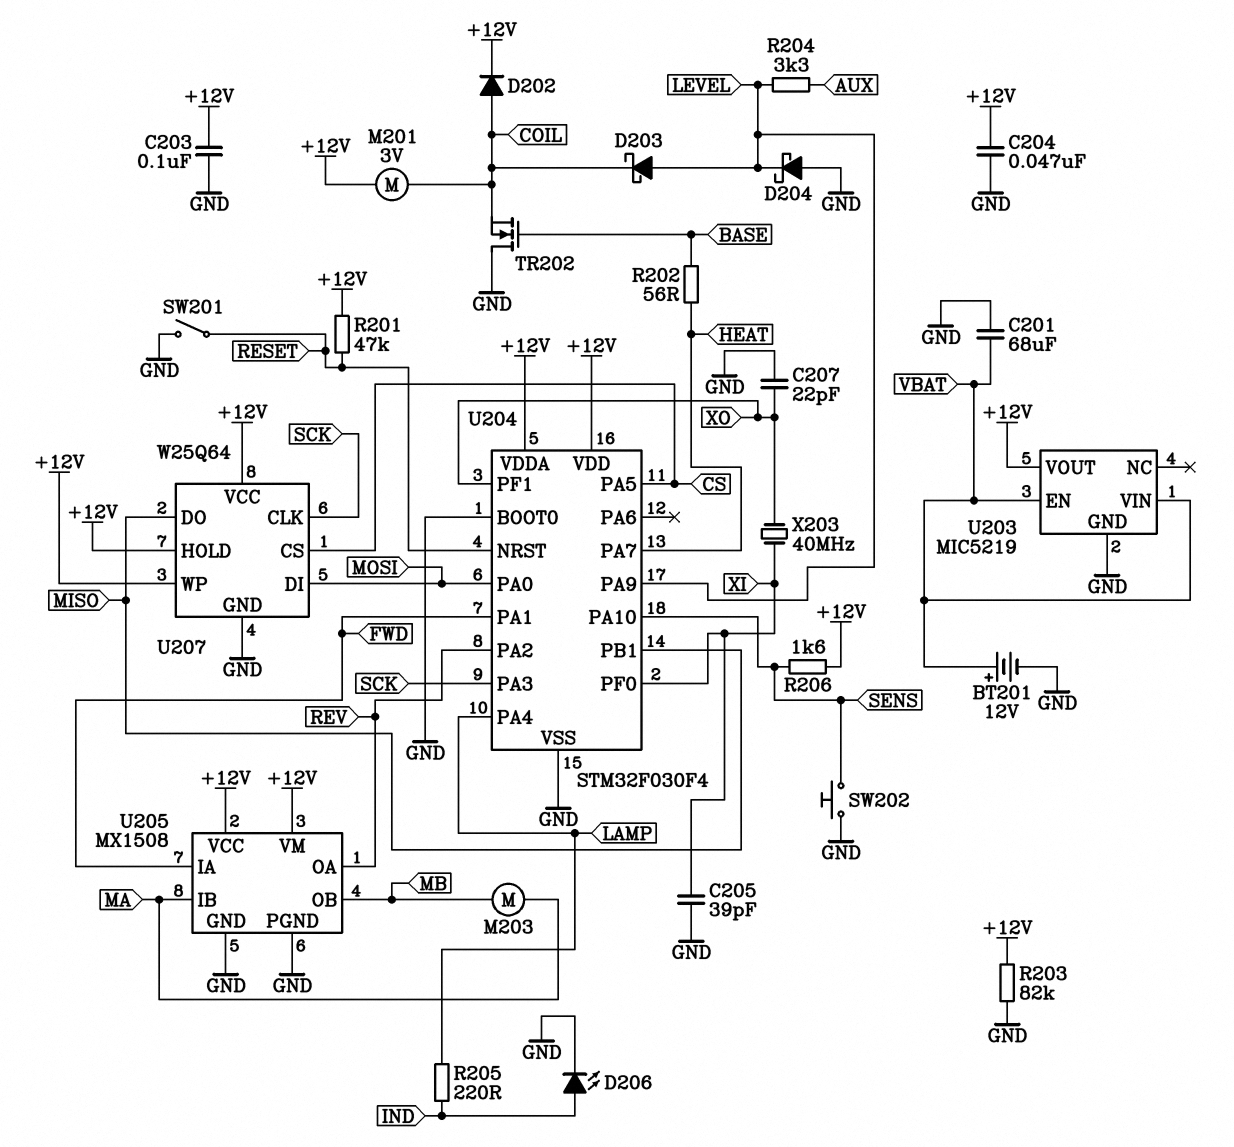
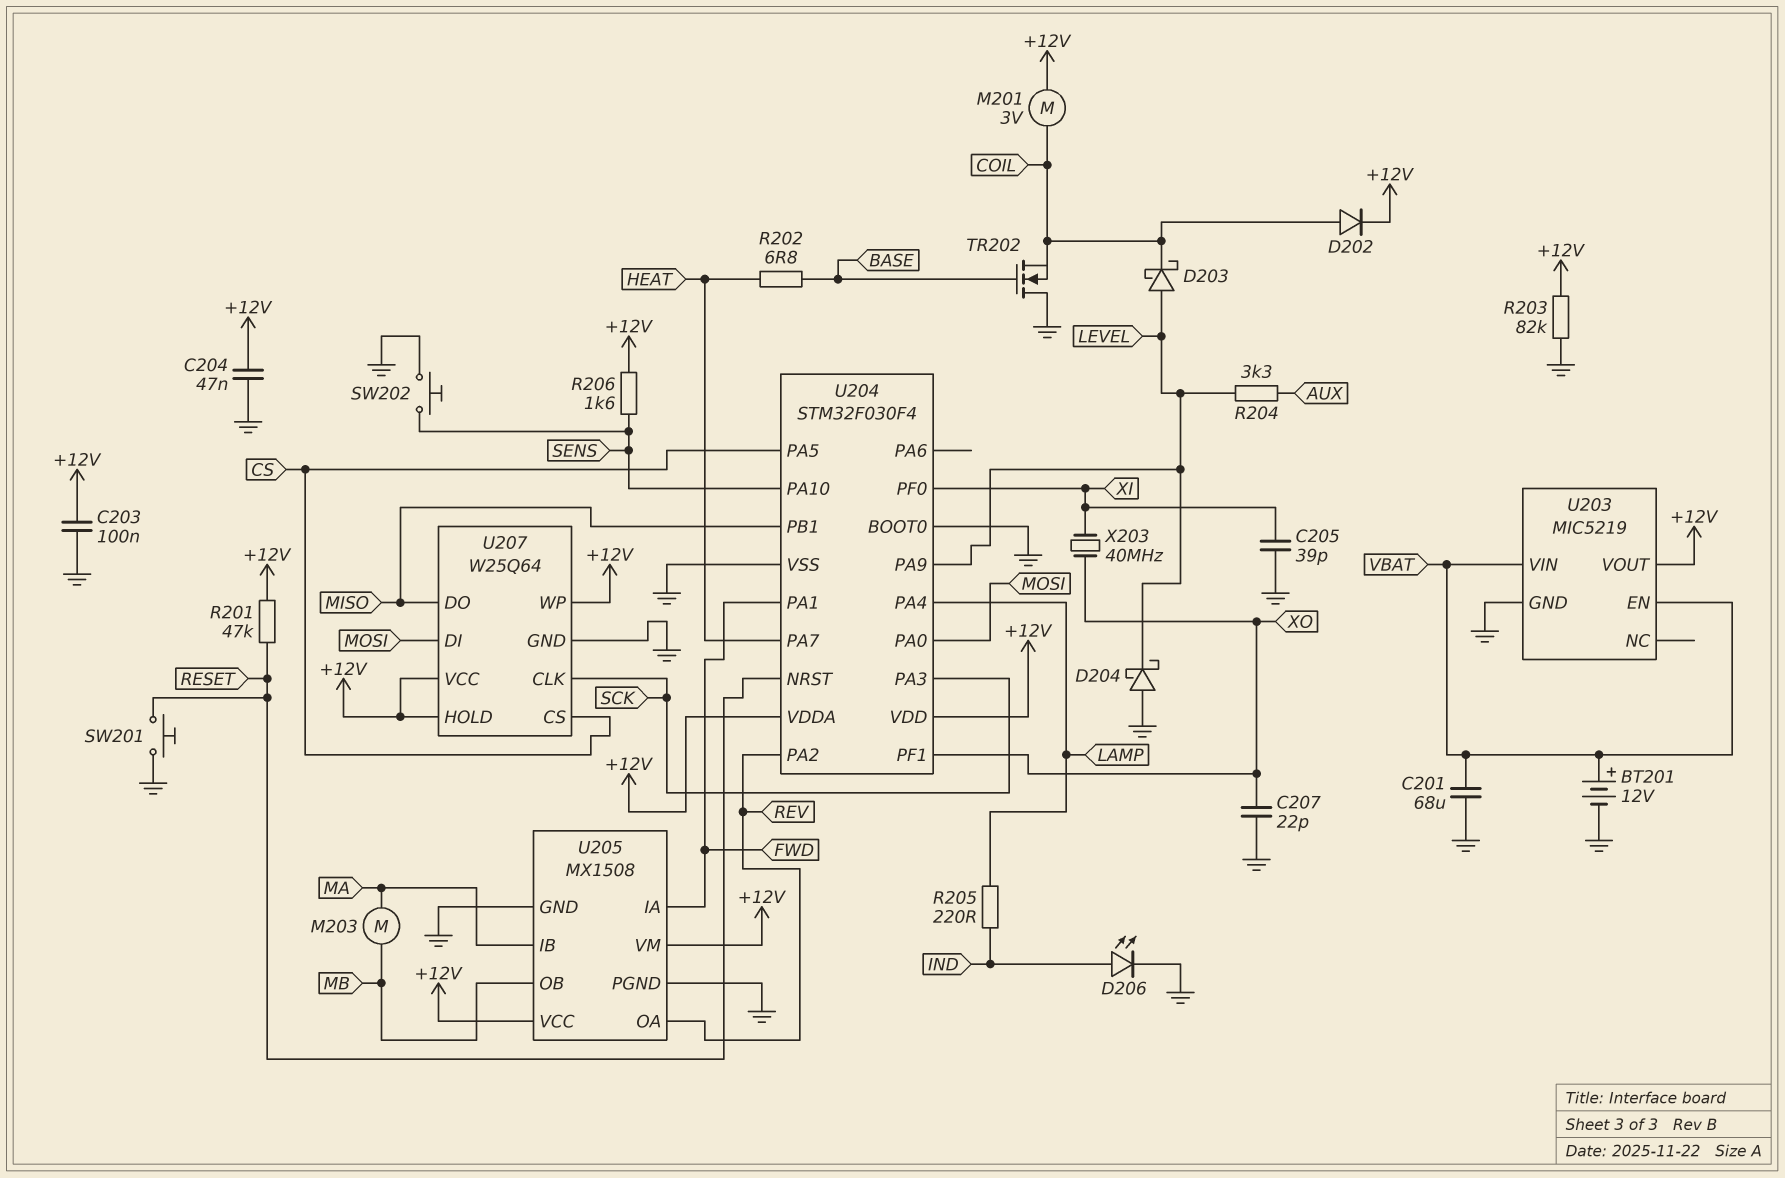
R202: 56 (BASE, HEAT) -> 6.8 (BASE, HEAT)
SW201: switch (GND, RESET) -> button (GND, RESET)

